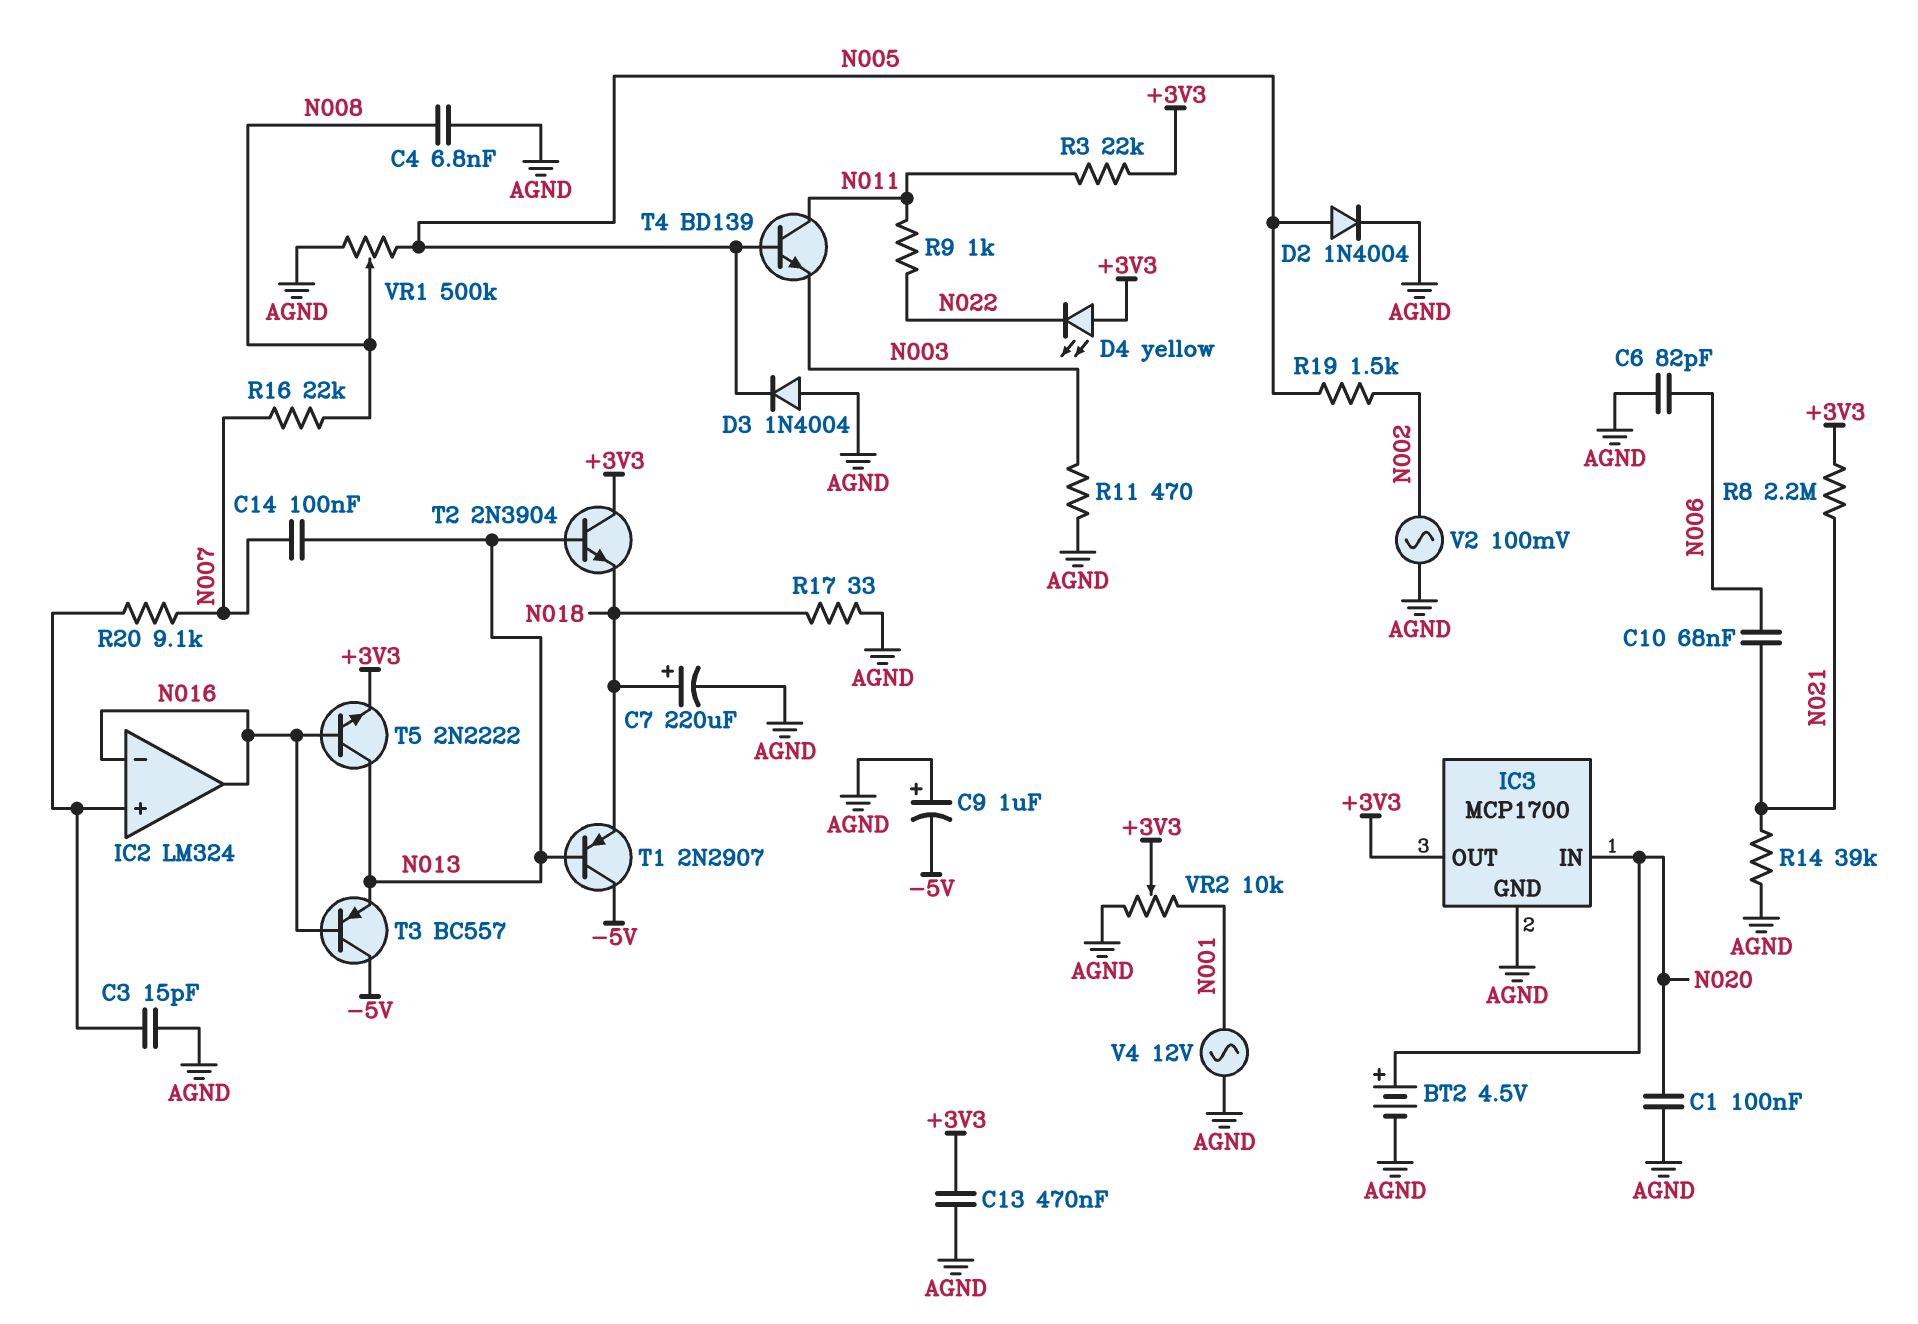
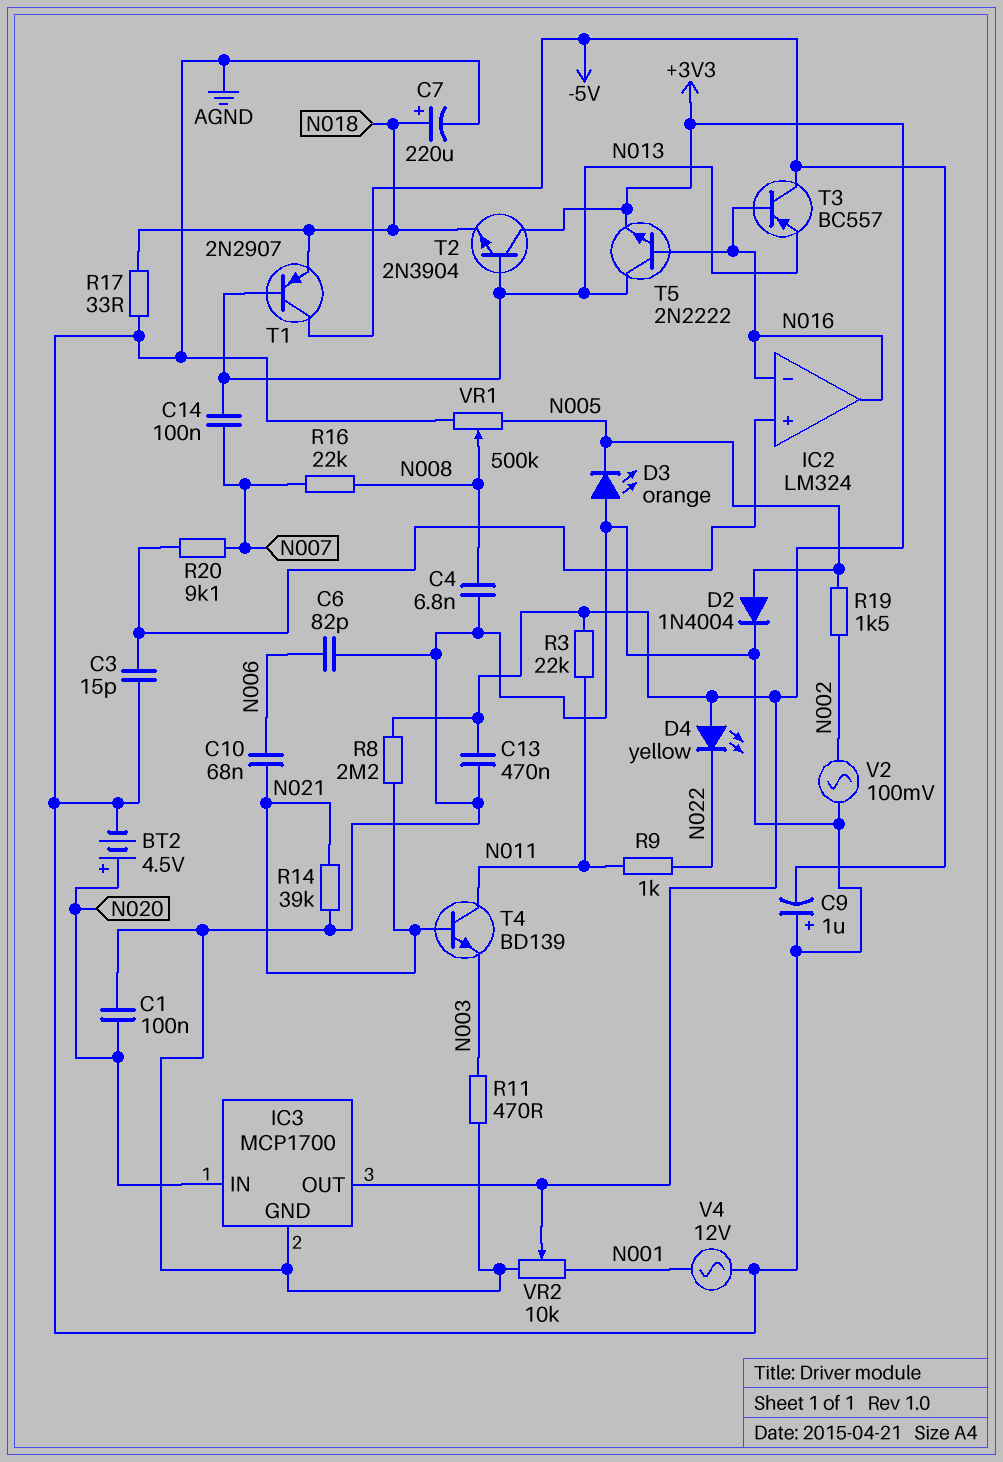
D3: diode 1N4004 (A AGND, K N005) -> LED orange (A AGND, K N005)
T4: NPN BD139 (B N005, C N011, E N003) -> NPN BD139 (B N021, C N011, E N003)

